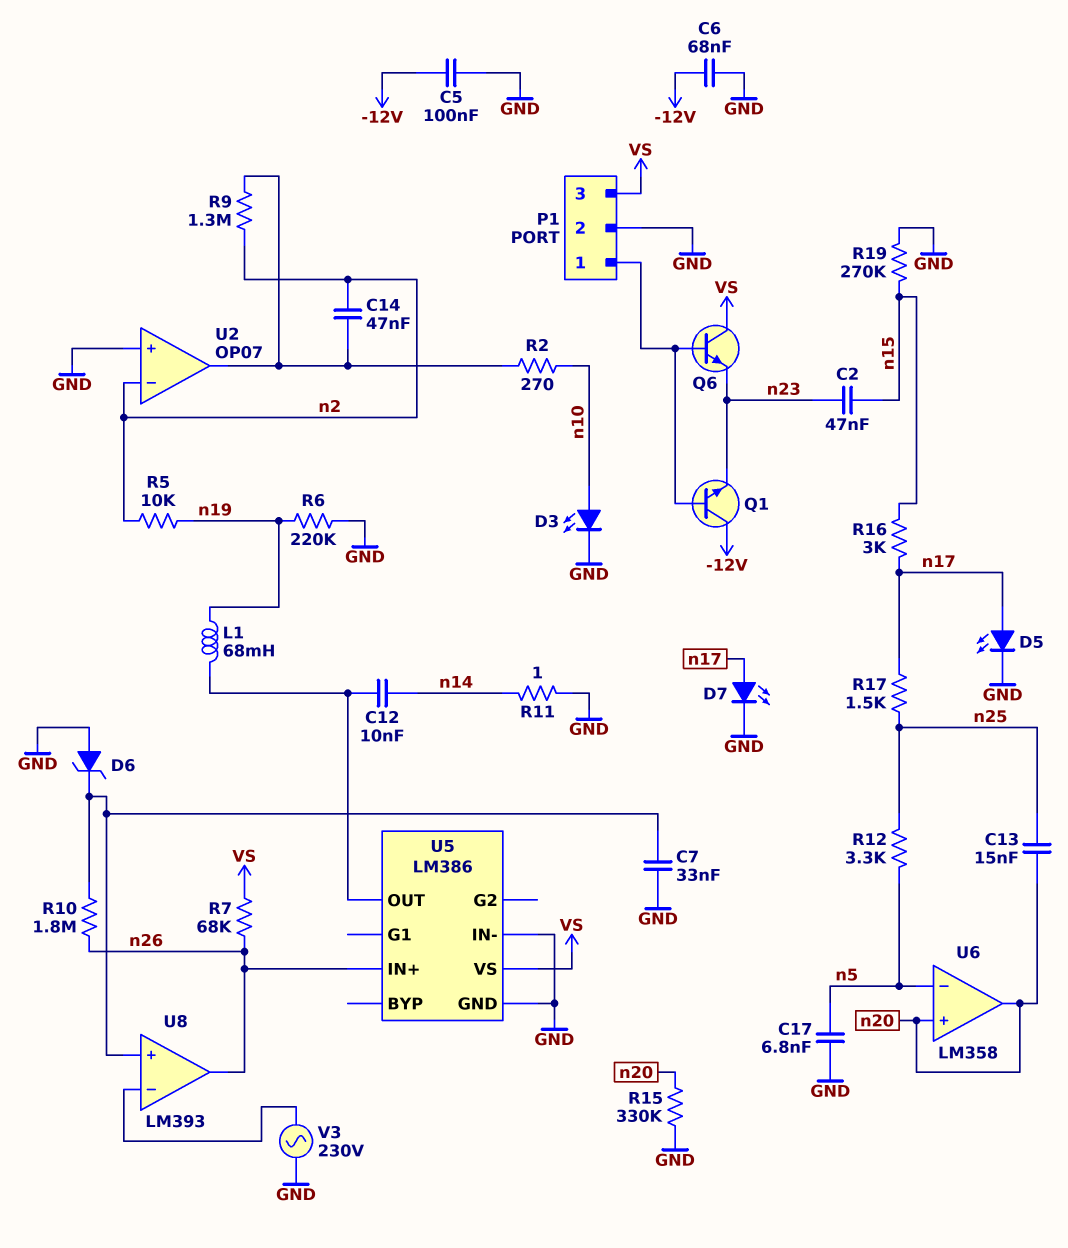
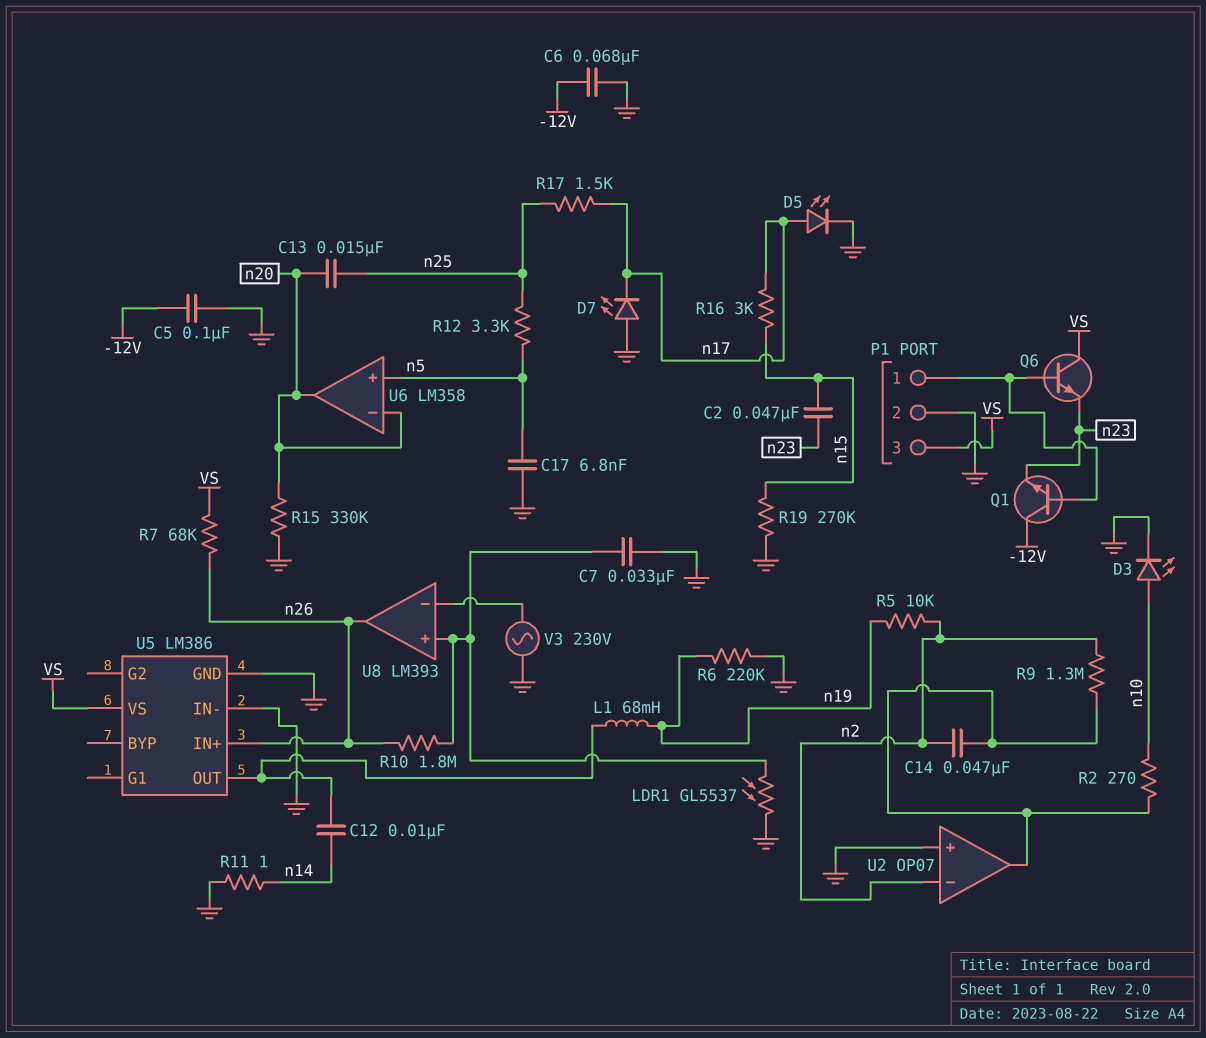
D6: zener (A GND, K U8/in+) -> none
D7: LED (A n17, K GND) -> LED (A GND, K n17)
LDR1: none -> GL5537 (GND, U8/in+)
U6 pin in+: n20 -> n5
U6 pin in-: n5 -> n20

